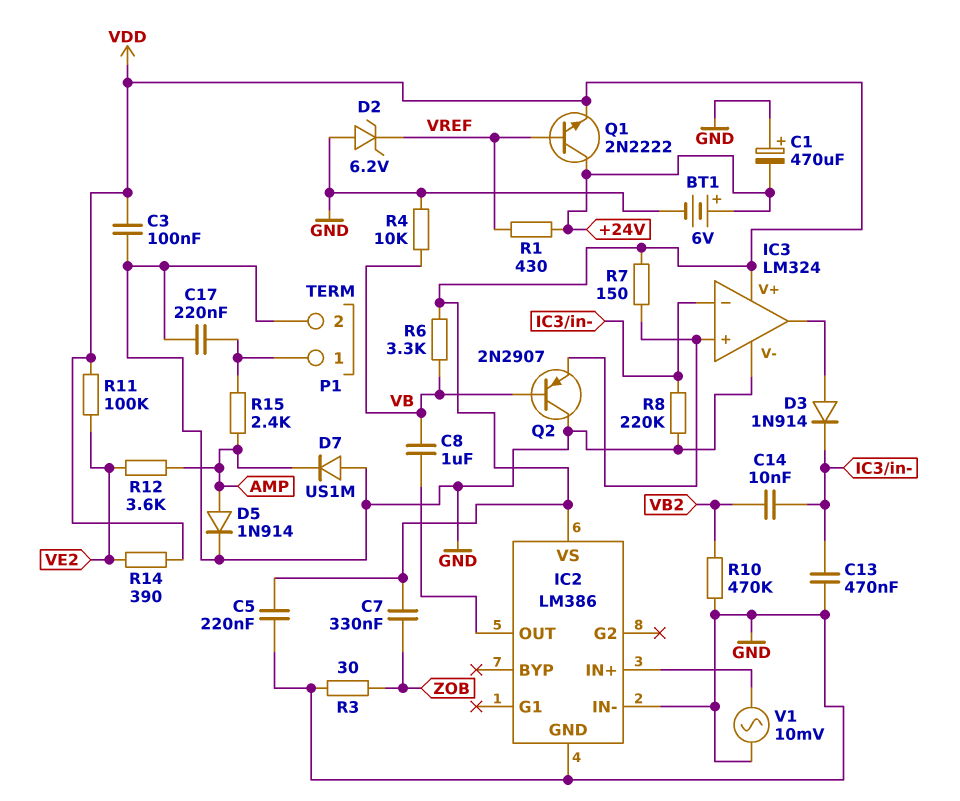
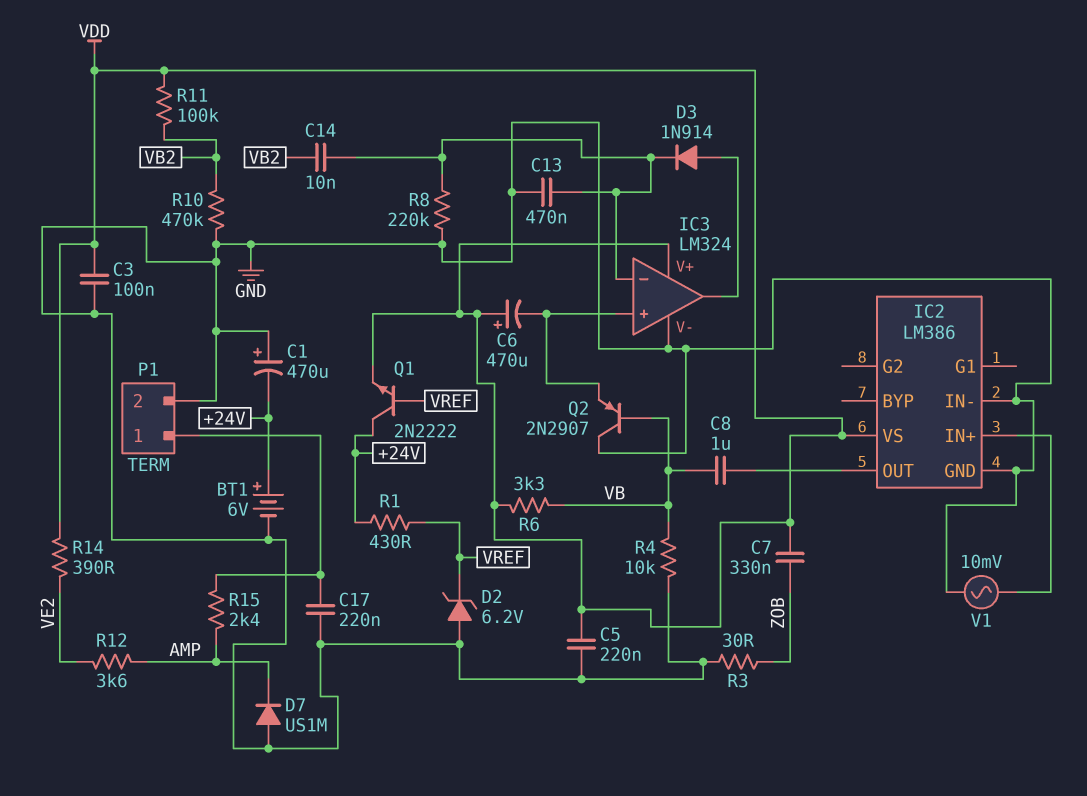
C6: none -> 470uF (plus VDD, minus IC3/in+)
D5: diode 1N914 (A AMP, K GND) -> none
R7: 150 (IC3/in+, VDD) -> none
R11: 100k (VDD, VE2) -> 100k (VB2, VDD)

